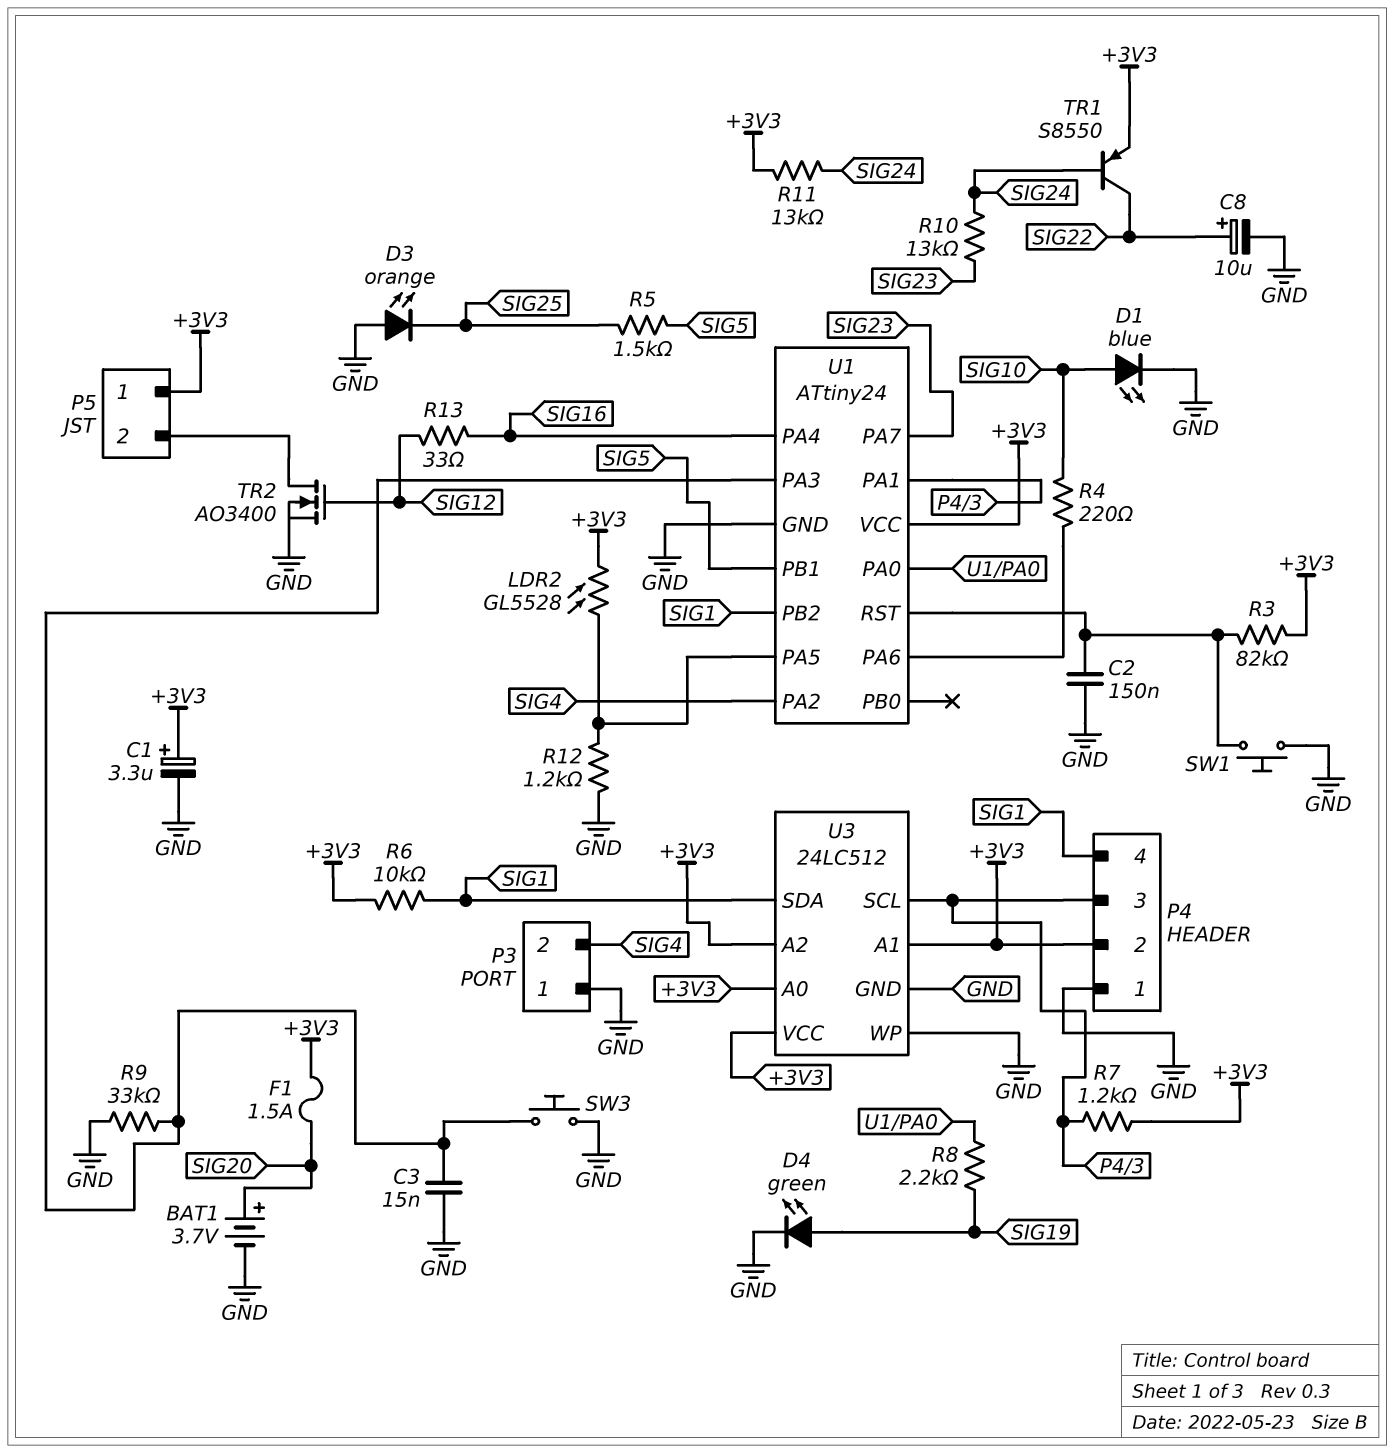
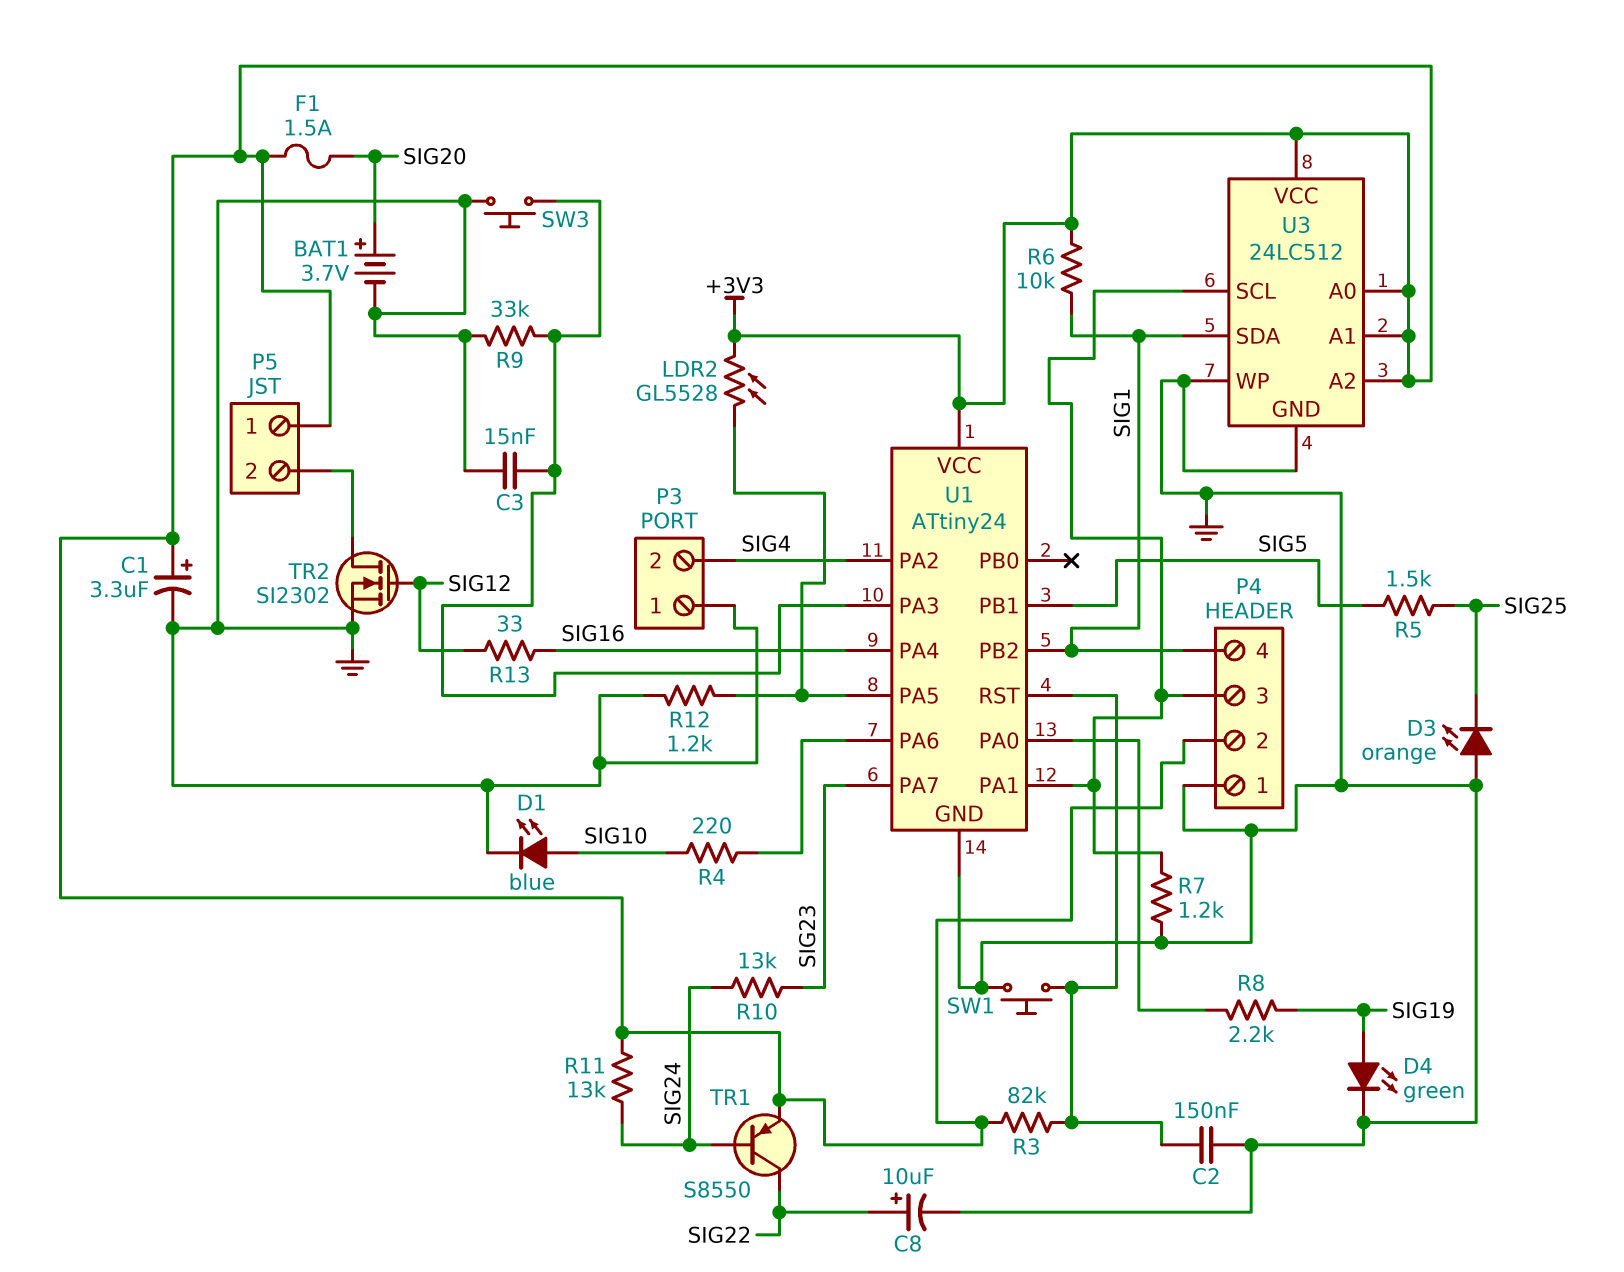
R7: 1.2k (+3V3, P4/3) -> 1.2k (GND, P4/3)
TR2: NMOS AO3400 (G SIG12, D P5/2, S GND) -> NMOS SI2302 (G SIG12, D P5/2, S GND)

